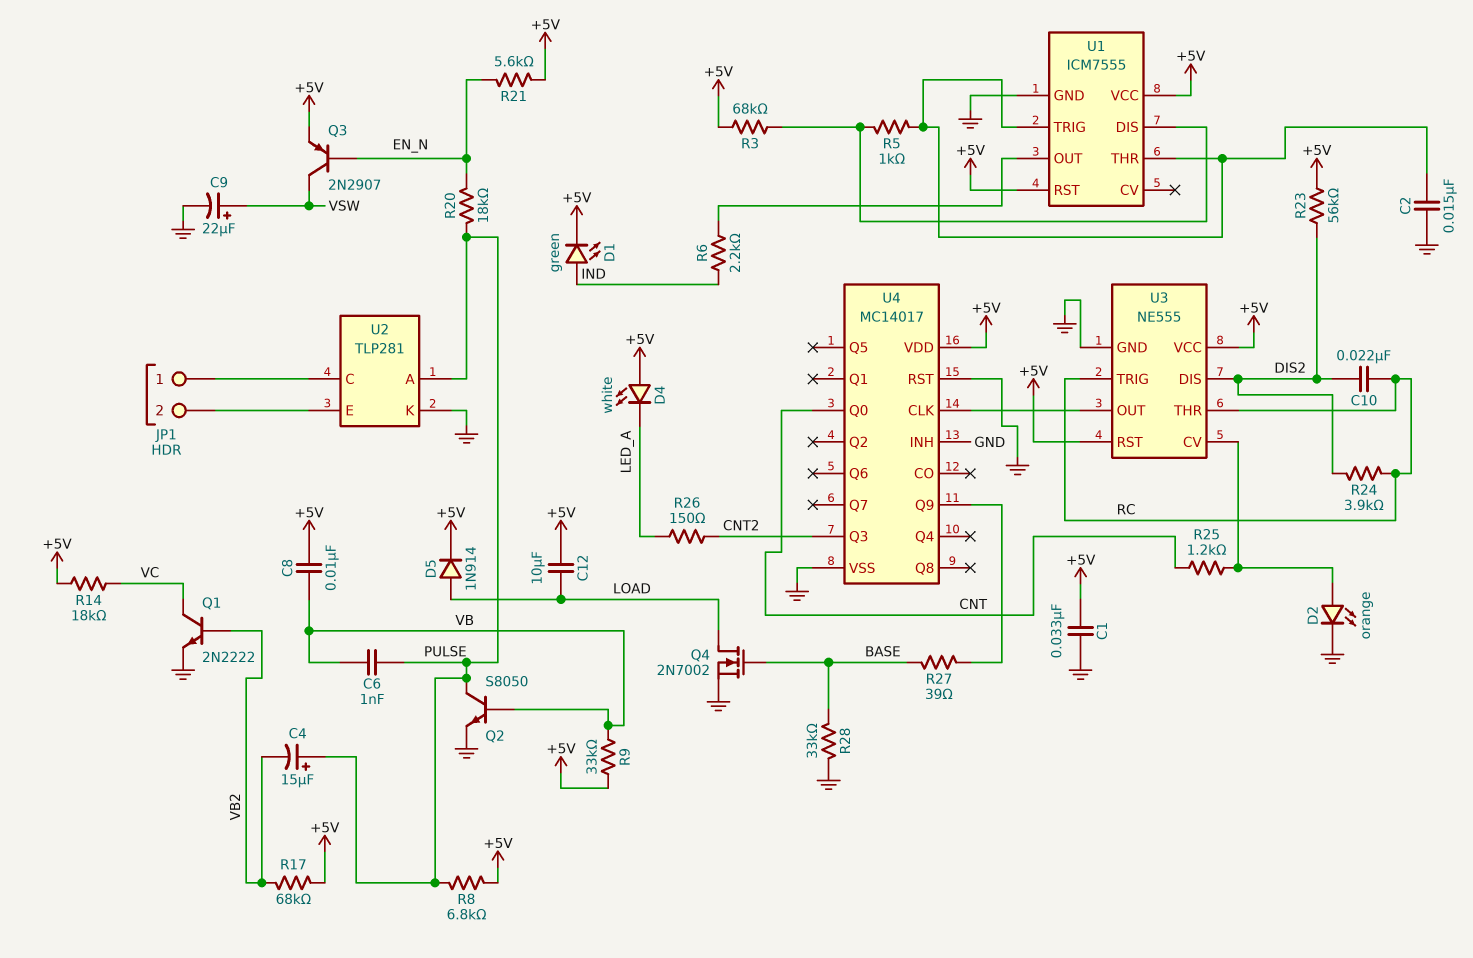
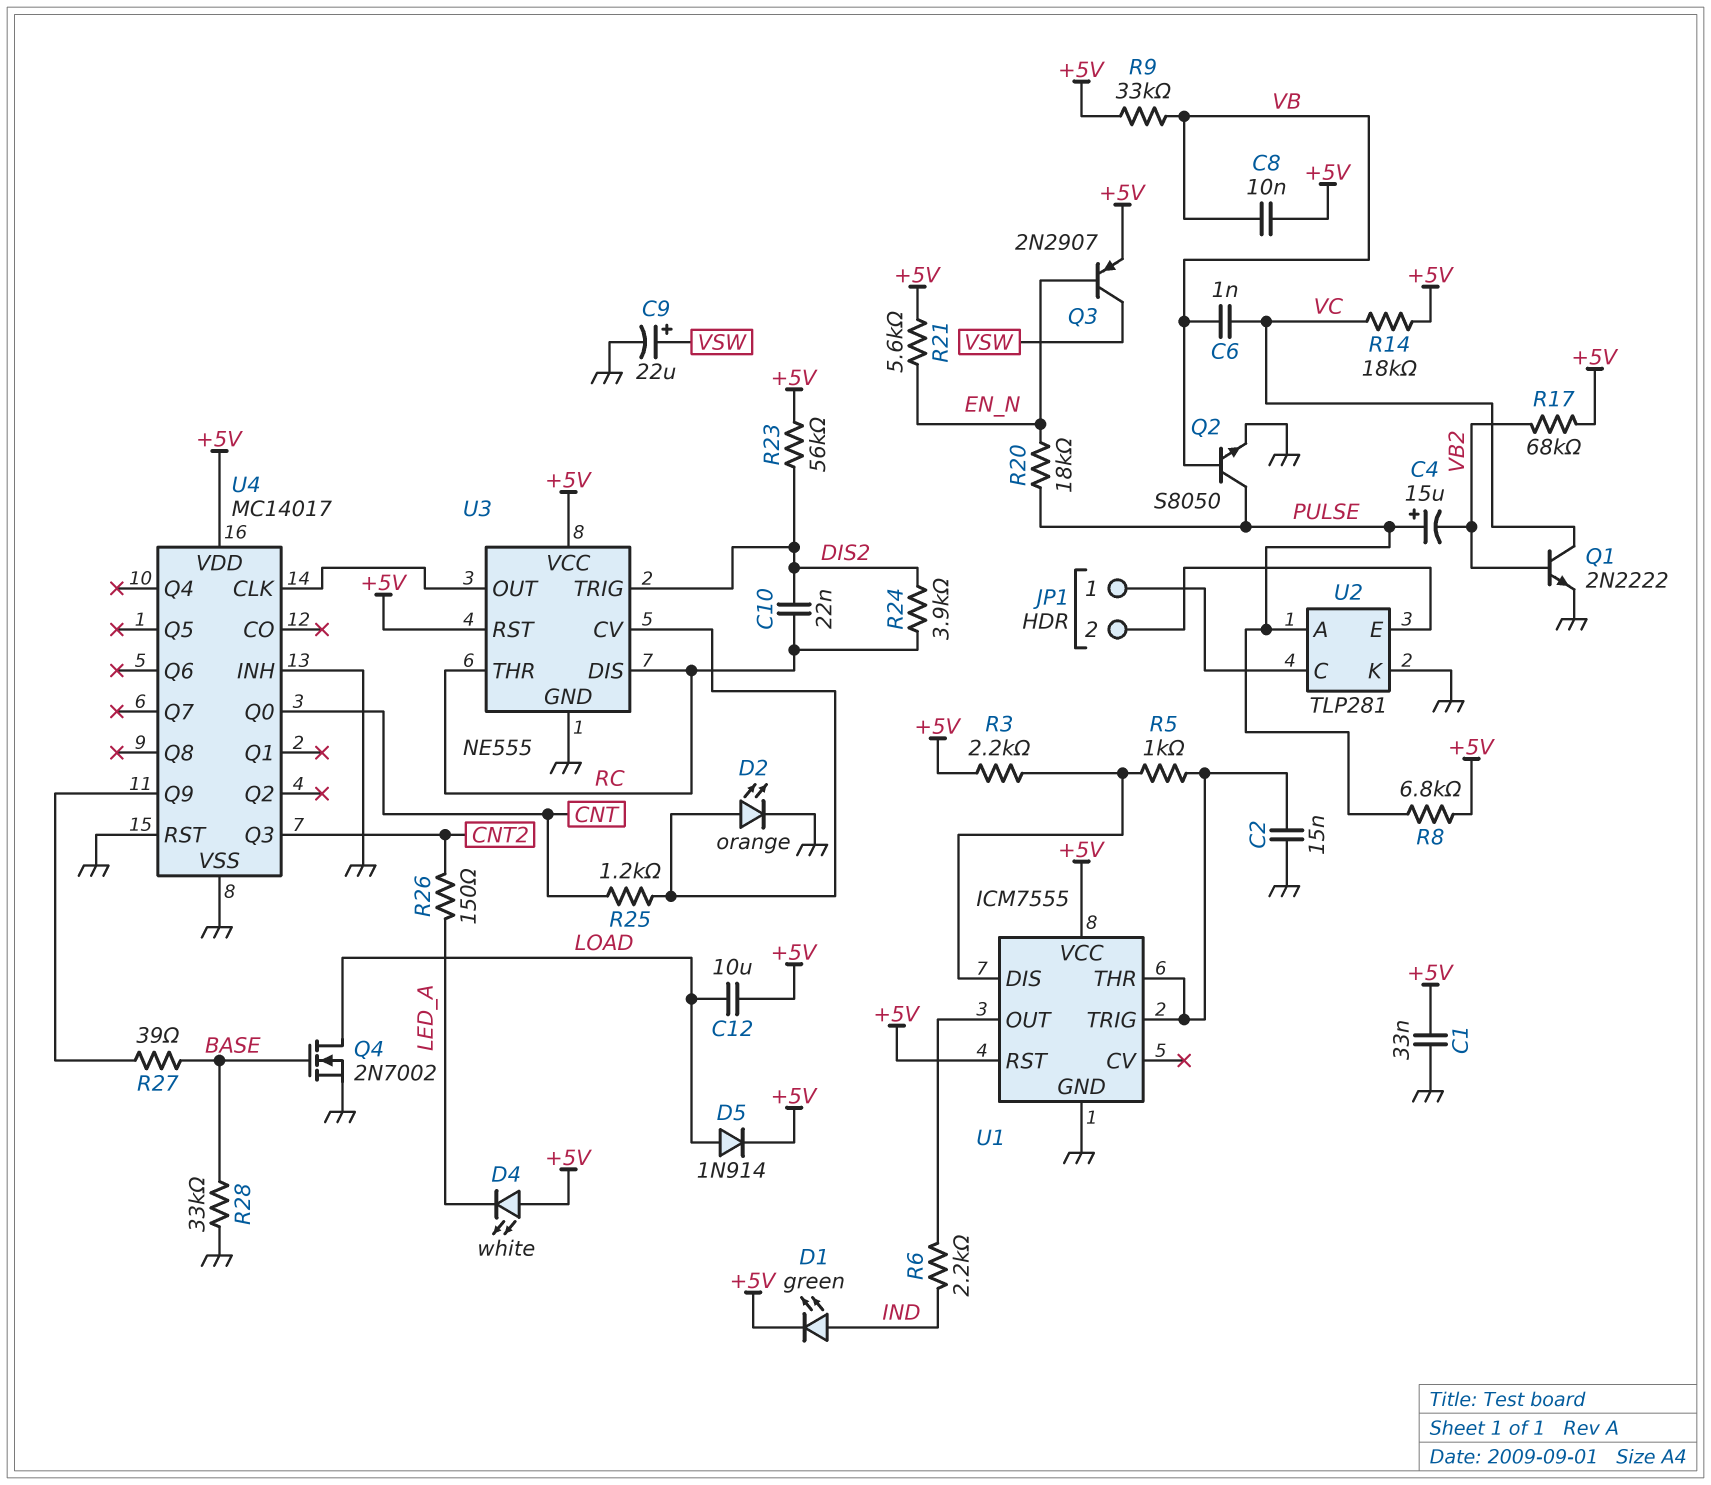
C6: 1nF (PULSE, VB) -> 1nF (VB, VC)
R3: 68k (+5V, U1/DIS) -> 2.2k (+5V, U1/DIS)
U3 pin DIS: DIS2 -> RC
U3 pin TRIG: RC -> DIS2

